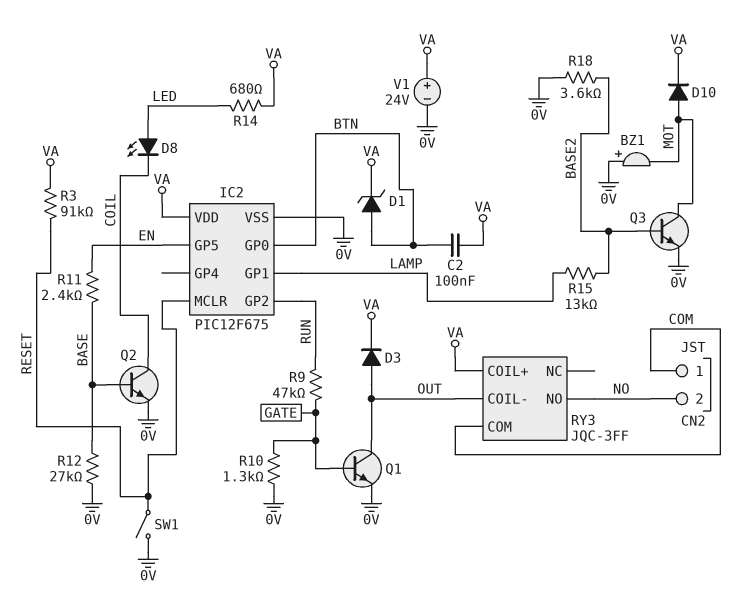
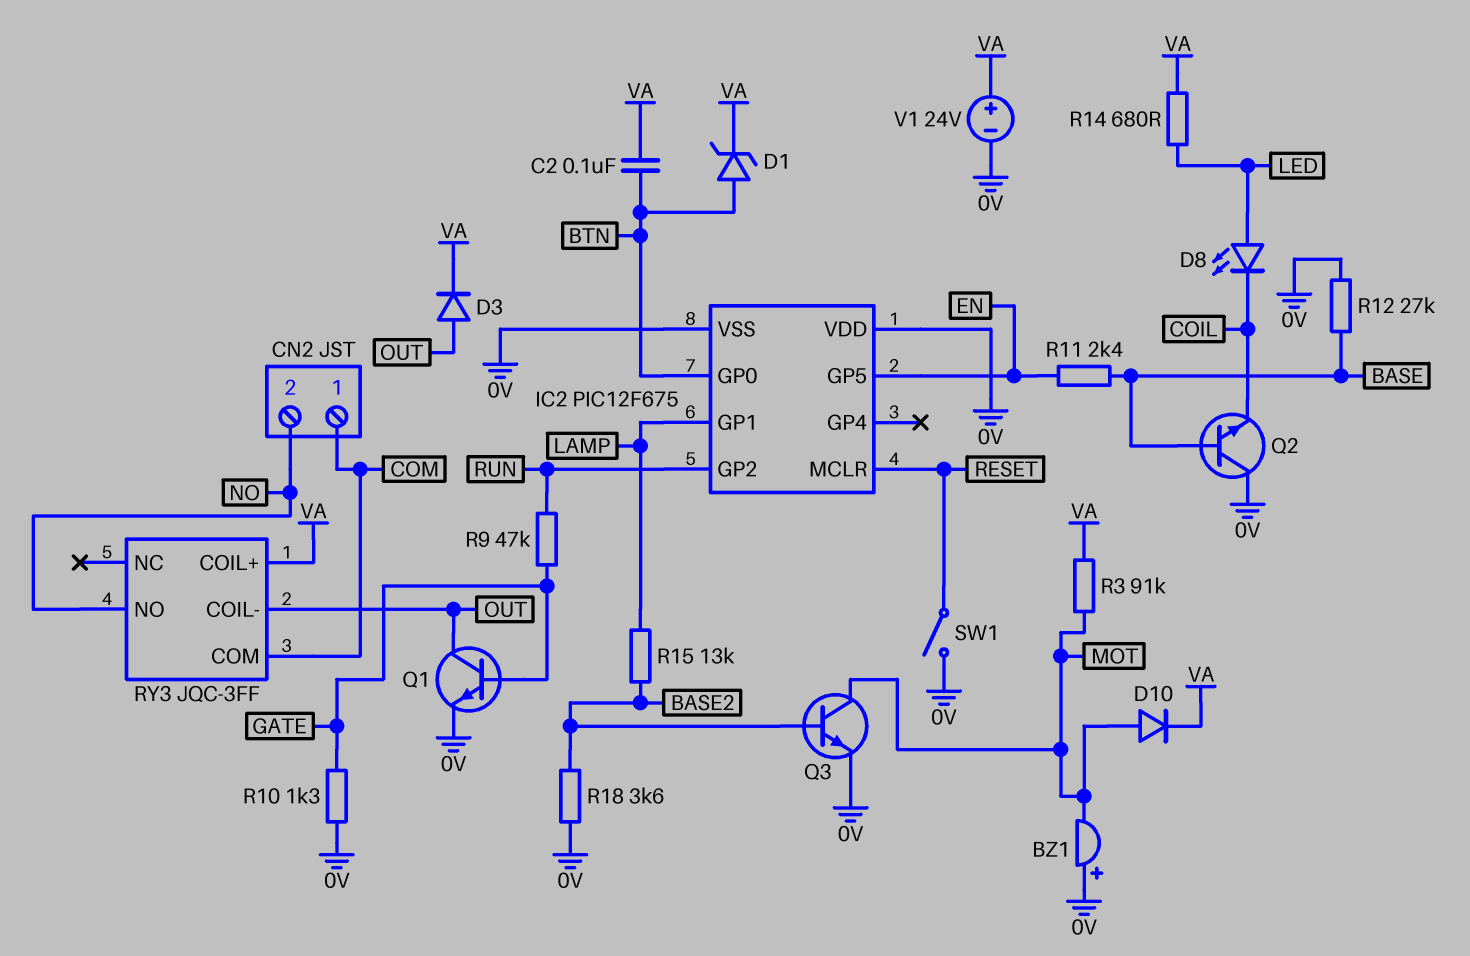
IC2 pin VDD: VA -> 0V
Q2: NPN (B BASE, C COIL, E 0V) -> NPN (B BASE, C 0V, E COIL)
R3: 91k (RESET, VA) -> 91k (MOT, VA)

